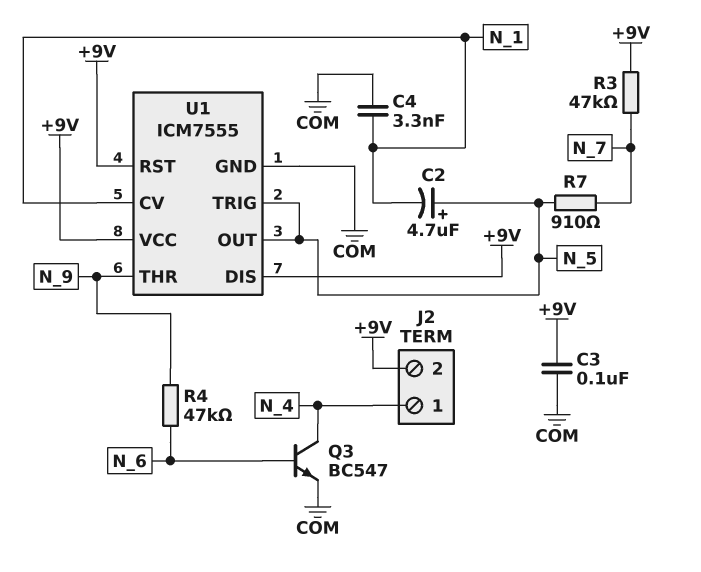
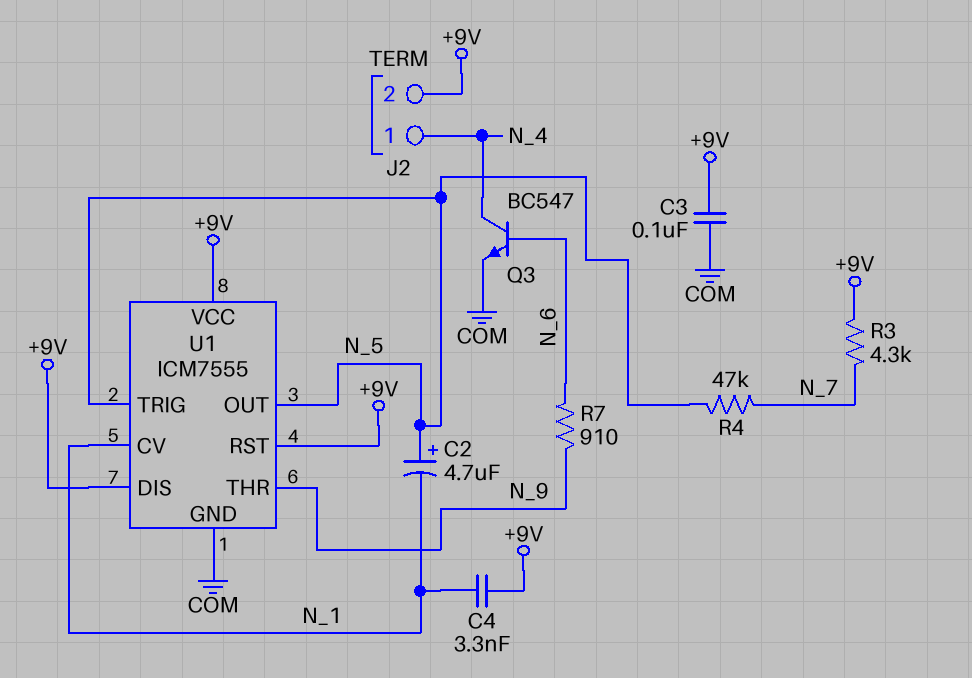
C4: 3.3nF (COM, N_1) -> 3.3nF (+9V, N_1)
R3: 47k (+9V, N_7) -> 4.3k (+9V, N_7)
R4: 47k (N_6, N_9) -> 47k (N_5, N_7)
R7: 910 (N_5, N_7) -> 910 (N_6, N_9)

